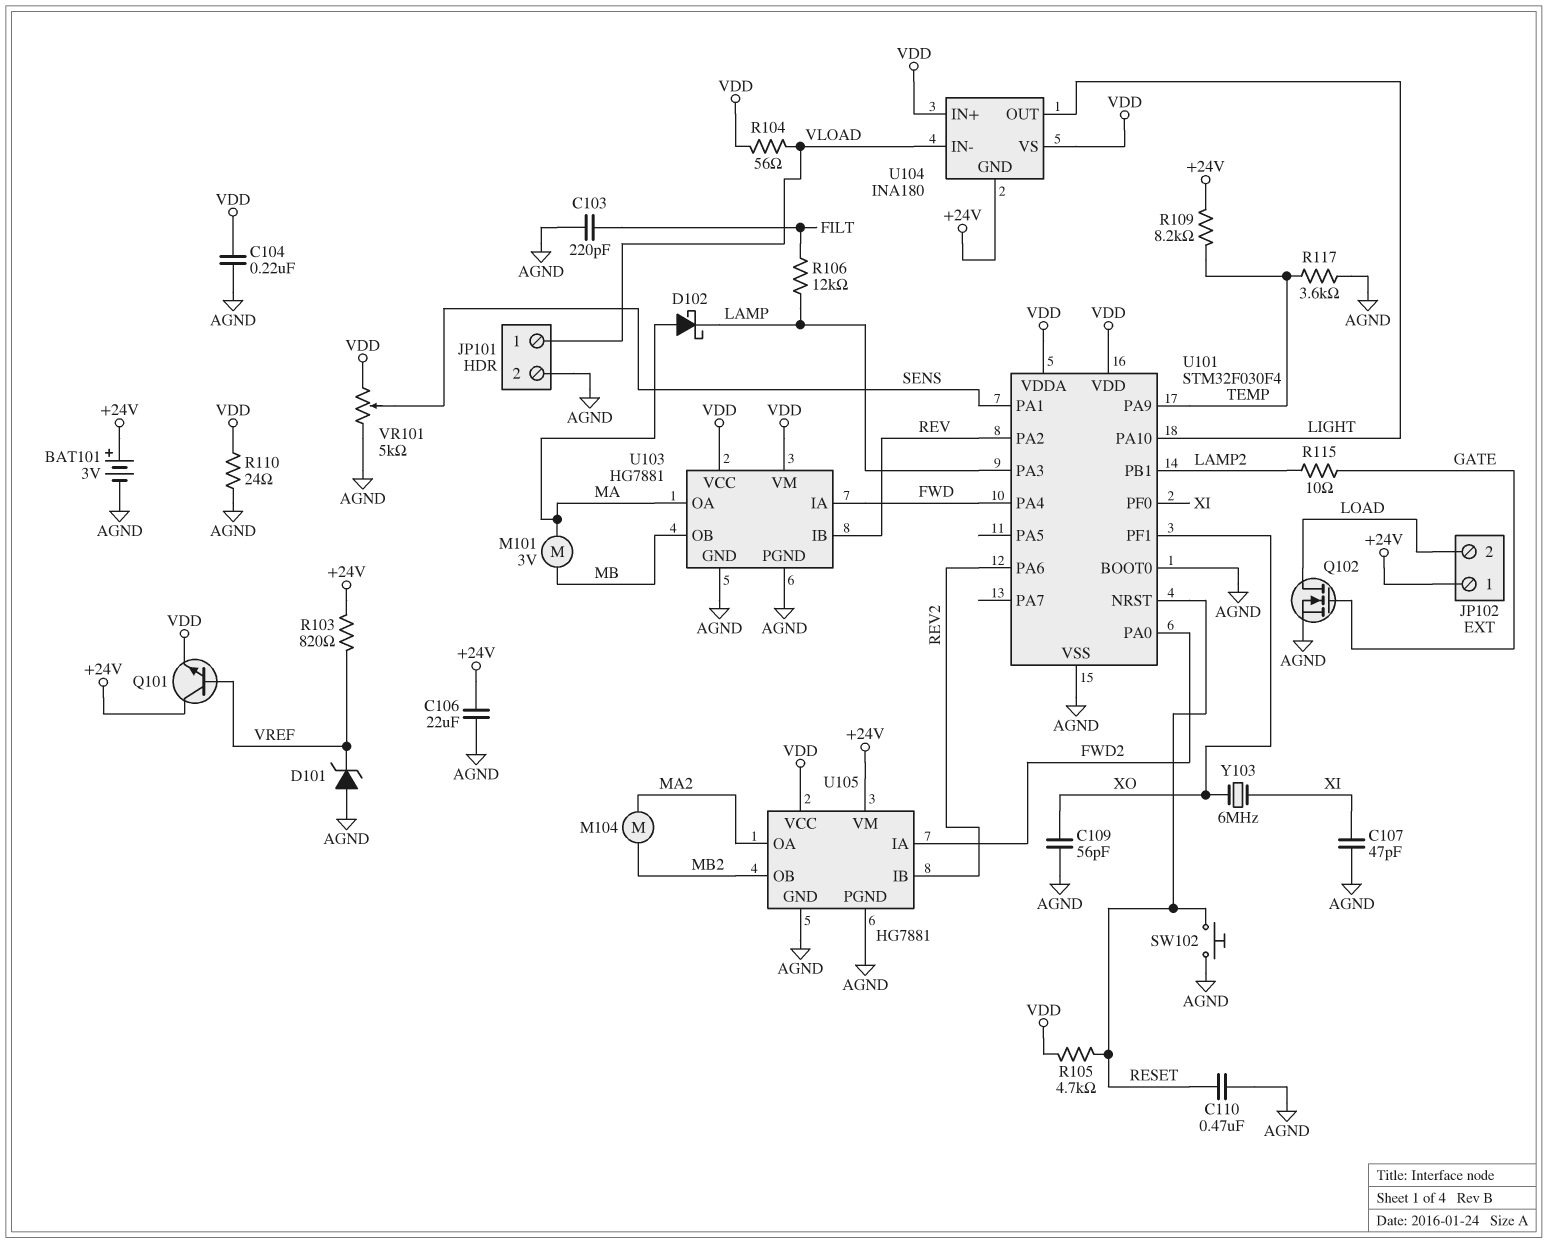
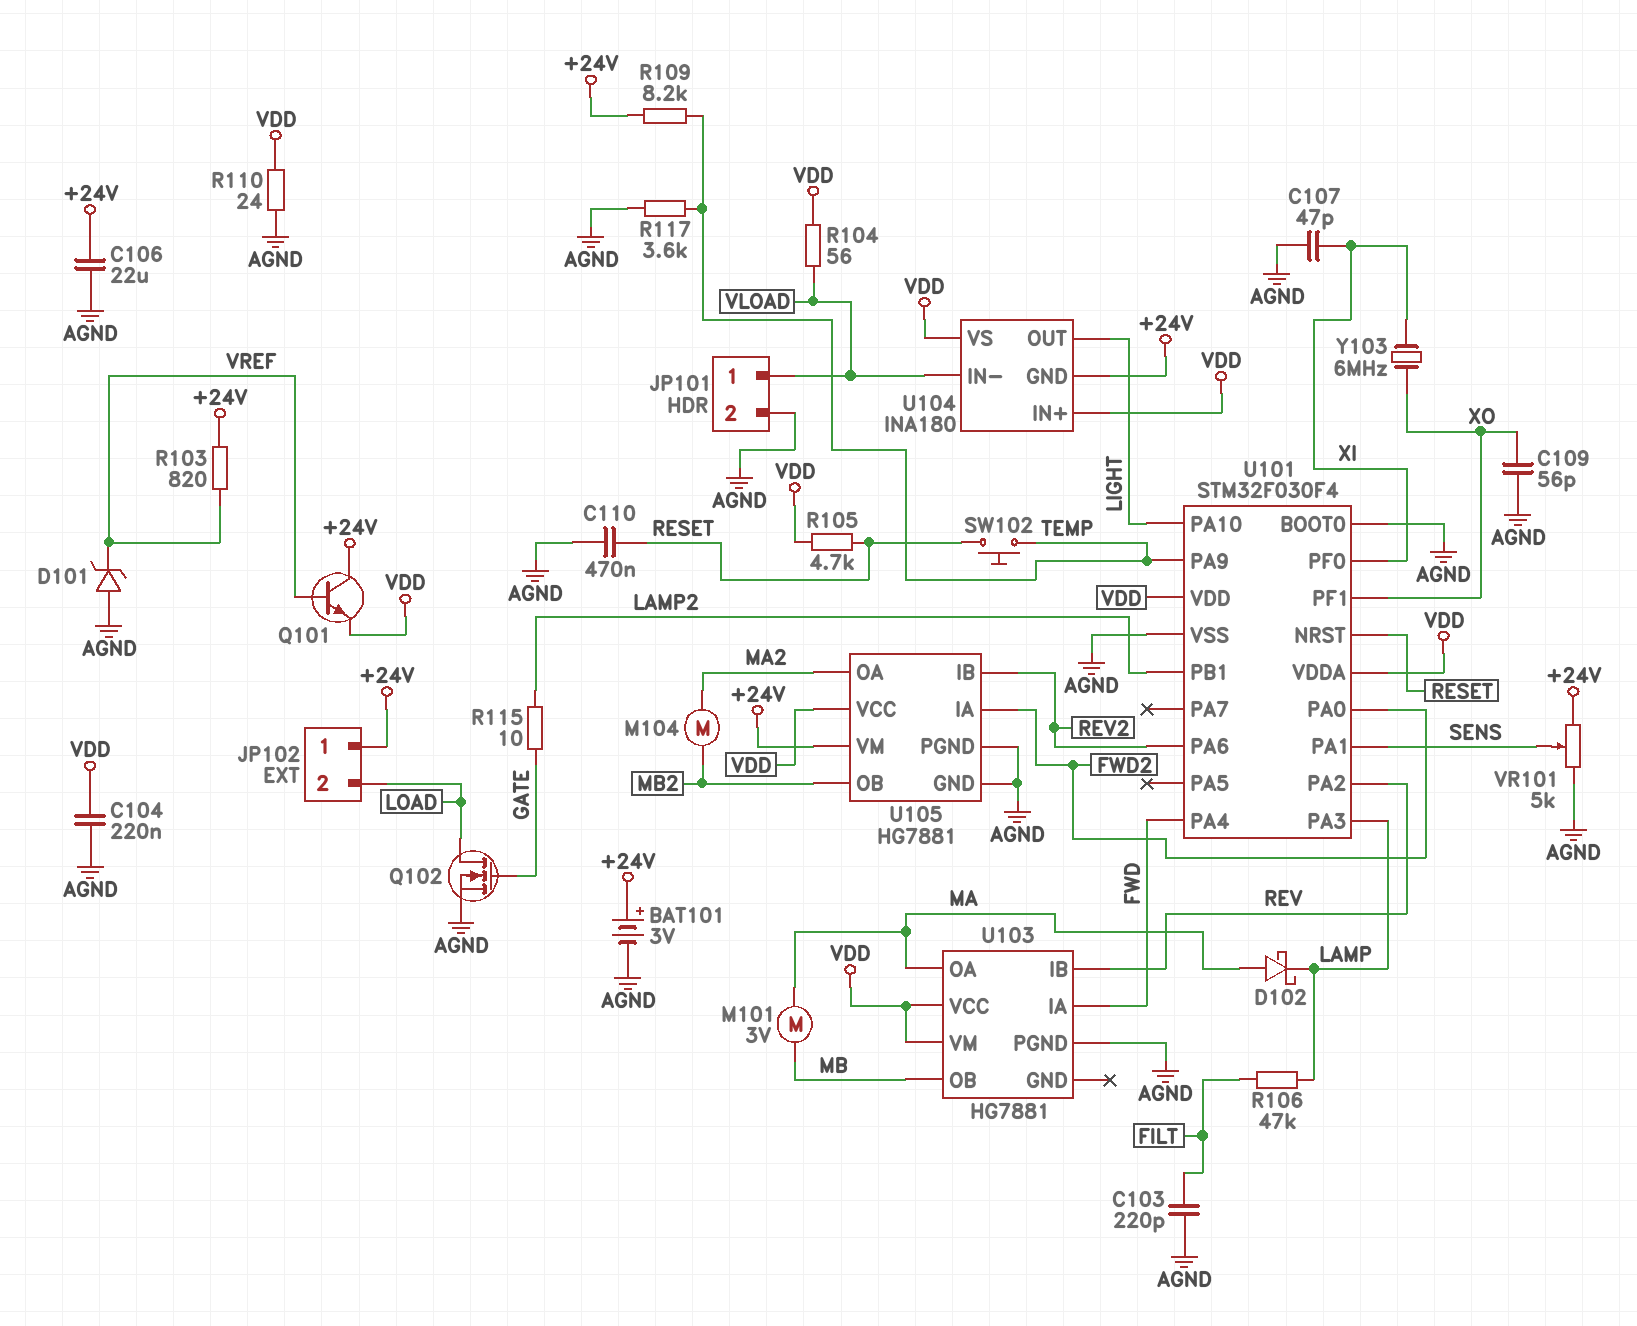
R106: 12k (FILT, LAMP) -> 47k (FILT, LAMP)
SW102: button (AGND, RESET) -> button (RESET, TEMP)
U103 pin GND: AGND -> none
VR101: 5k (AGND, VDD, wiper SENS) -> 5k (+24V, AGND, wiper SENS)

